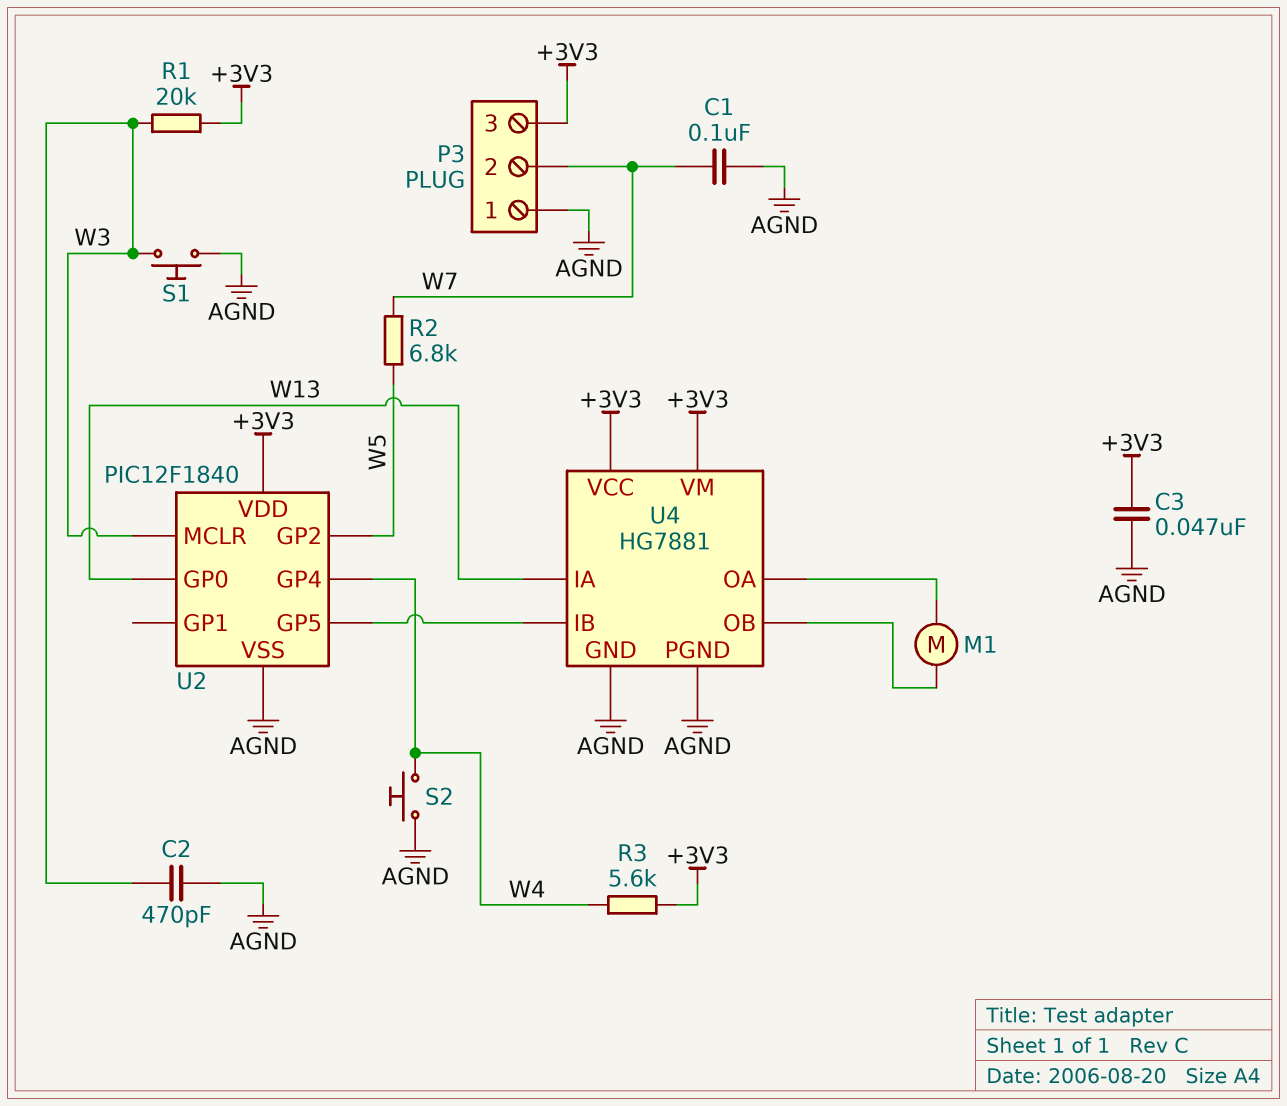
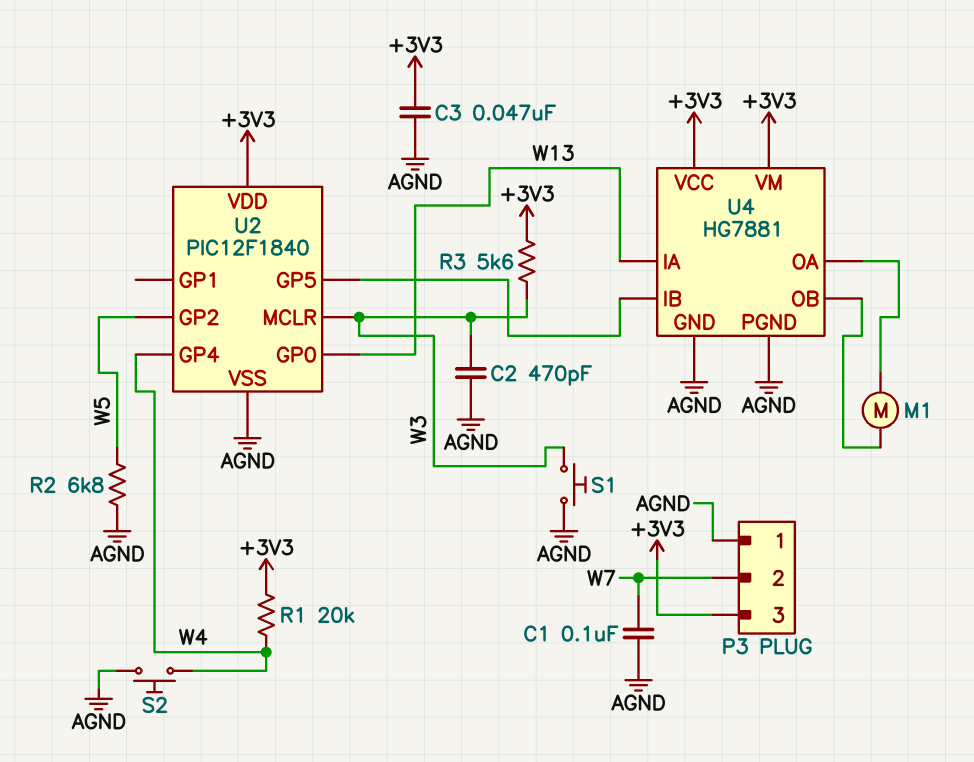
R1: 20k (+3V3, W3) -> 20k (+3V3, W4)
R2: 6.8k (W5, W7) -> 6.8k (AGND, W5)
R3: 5.6k (+3V3, W4) -> 5.6k (+3V3, W3)

